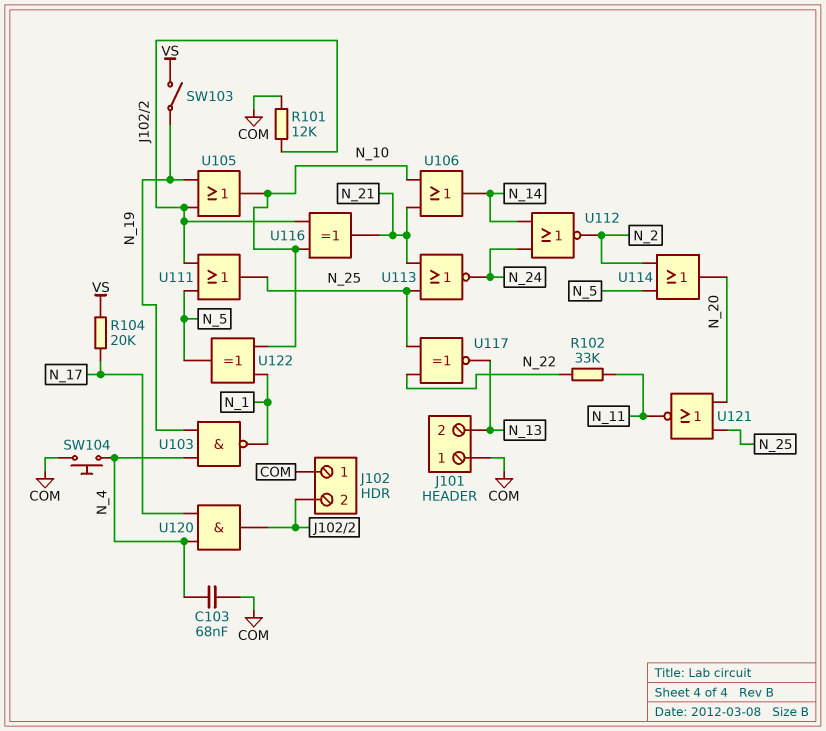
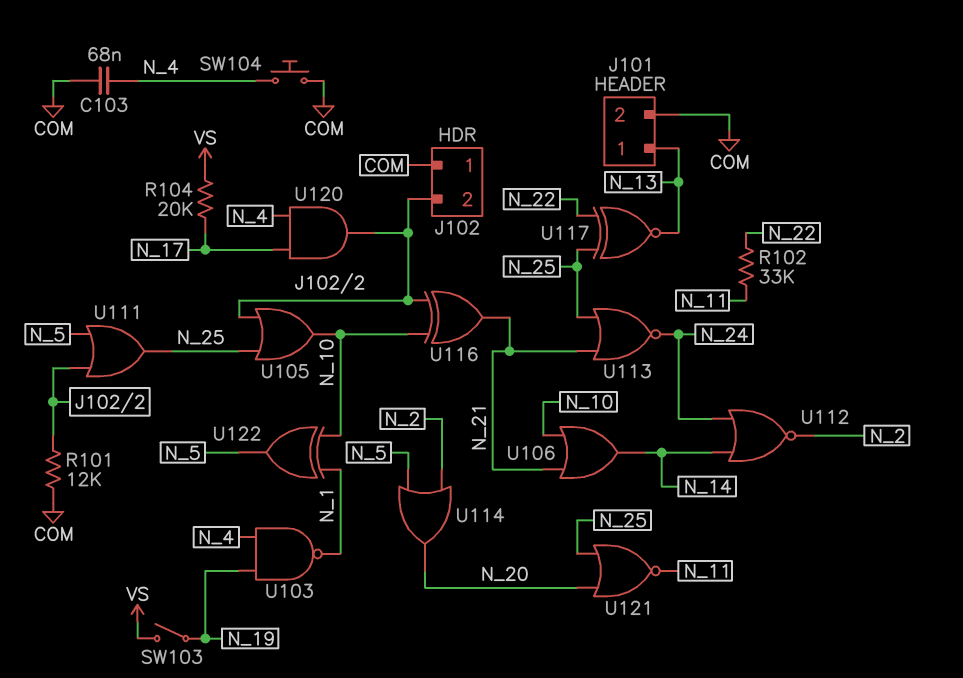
J101 pin 1: COM -> N_13
J101 pin 2: N_13 -> COM
U105: OR (in J102/2, in N_19, out N_10) -> OR (in J102/2, in N_25, out N_10)

